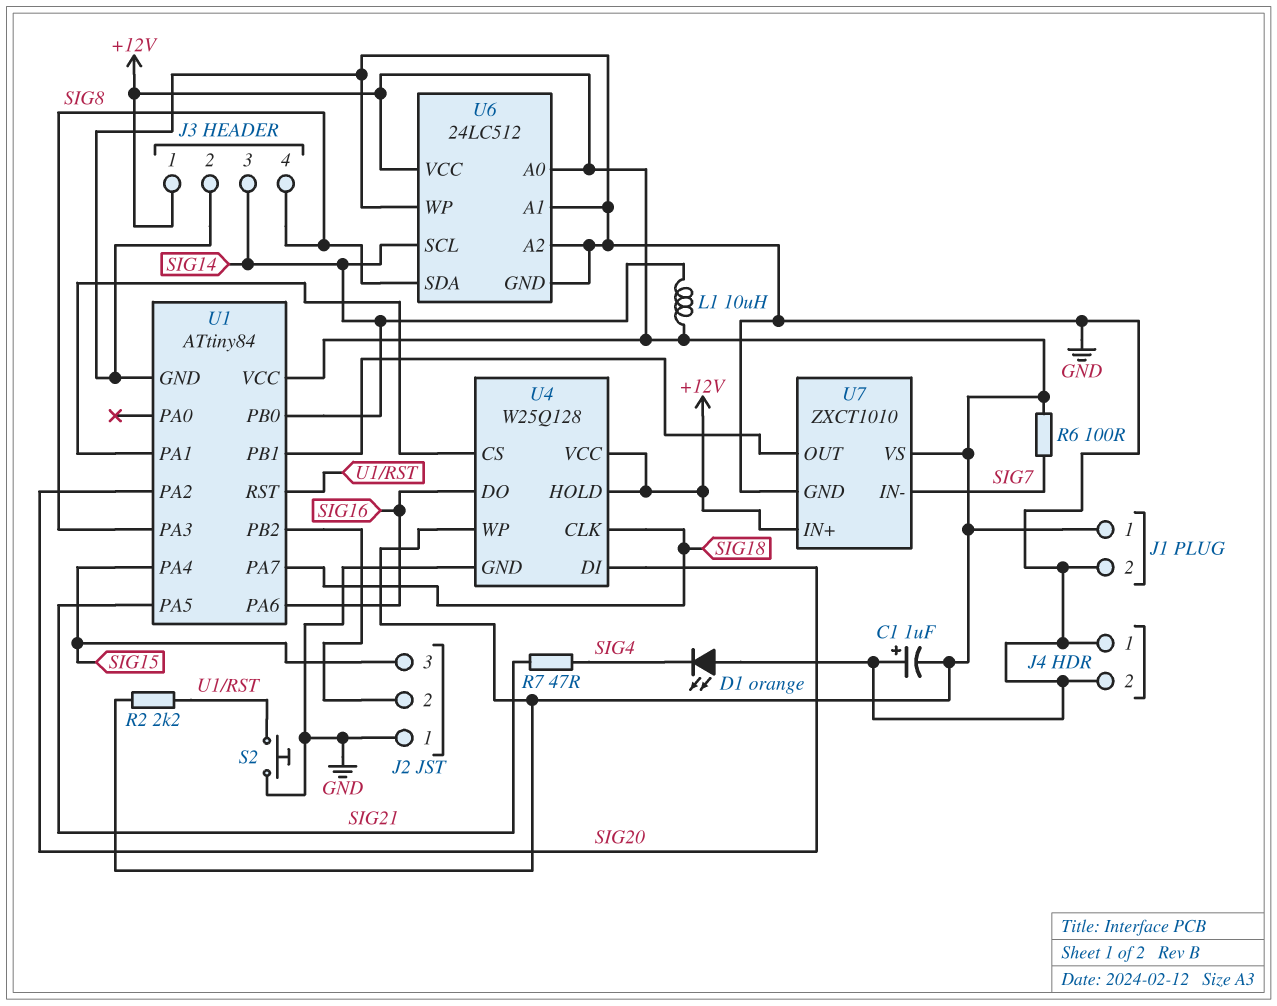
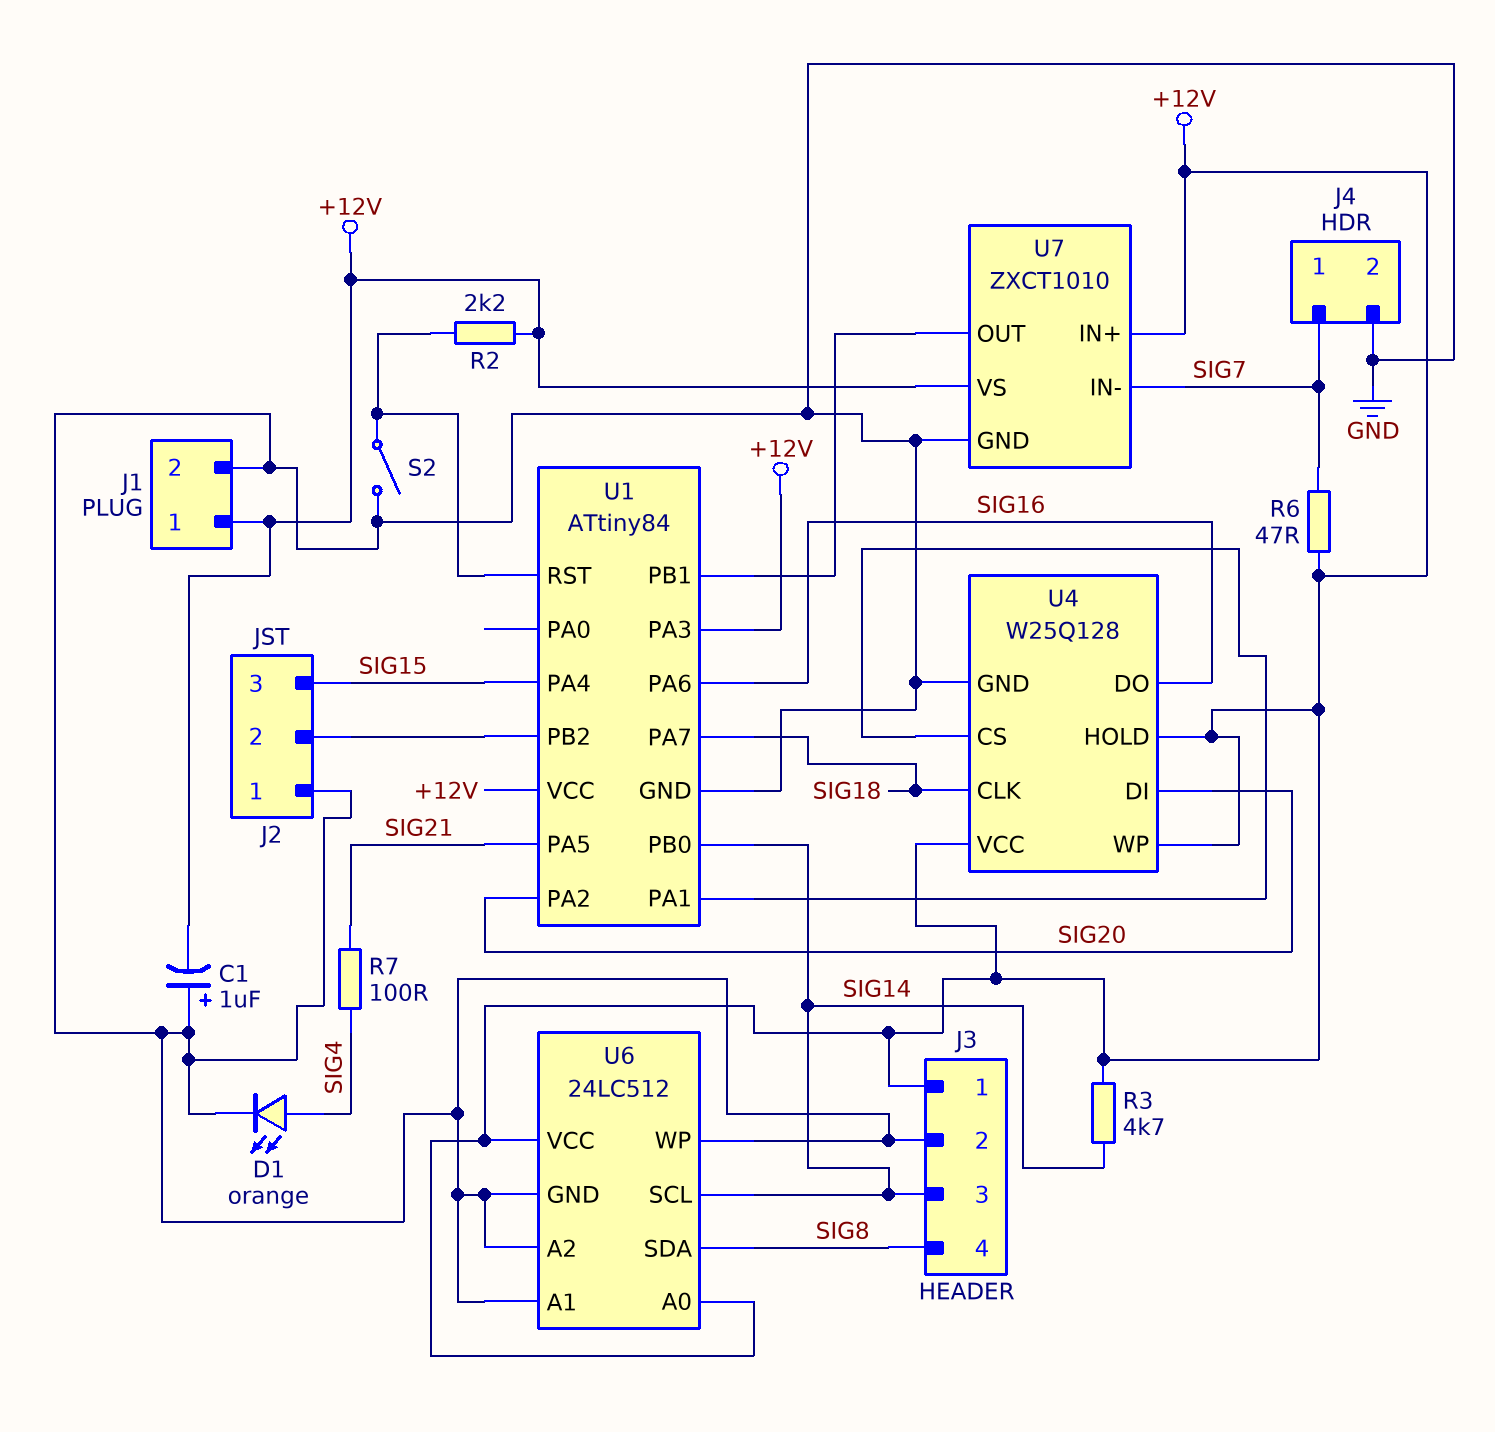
D1: LED orange (A GND, K SIG4) -> LED orange (A SIG4, K GND)
J4 pin 1: GND -> SIG7
L1: 10uH (+12V, SIG14) -> none
R3: none -> 4.7k (+12V, SIG14)
R6: 100 (+12V, SIG7) -> 47 (+12V, SIG7)
R7: 47 (SIG4, SIG21) -> 100 (SIG4, SIG21)
S2: button (GND, U1/RST) -> switch (GND, U1/RST)
U1 pin PA3: SIG8 -> +12V

